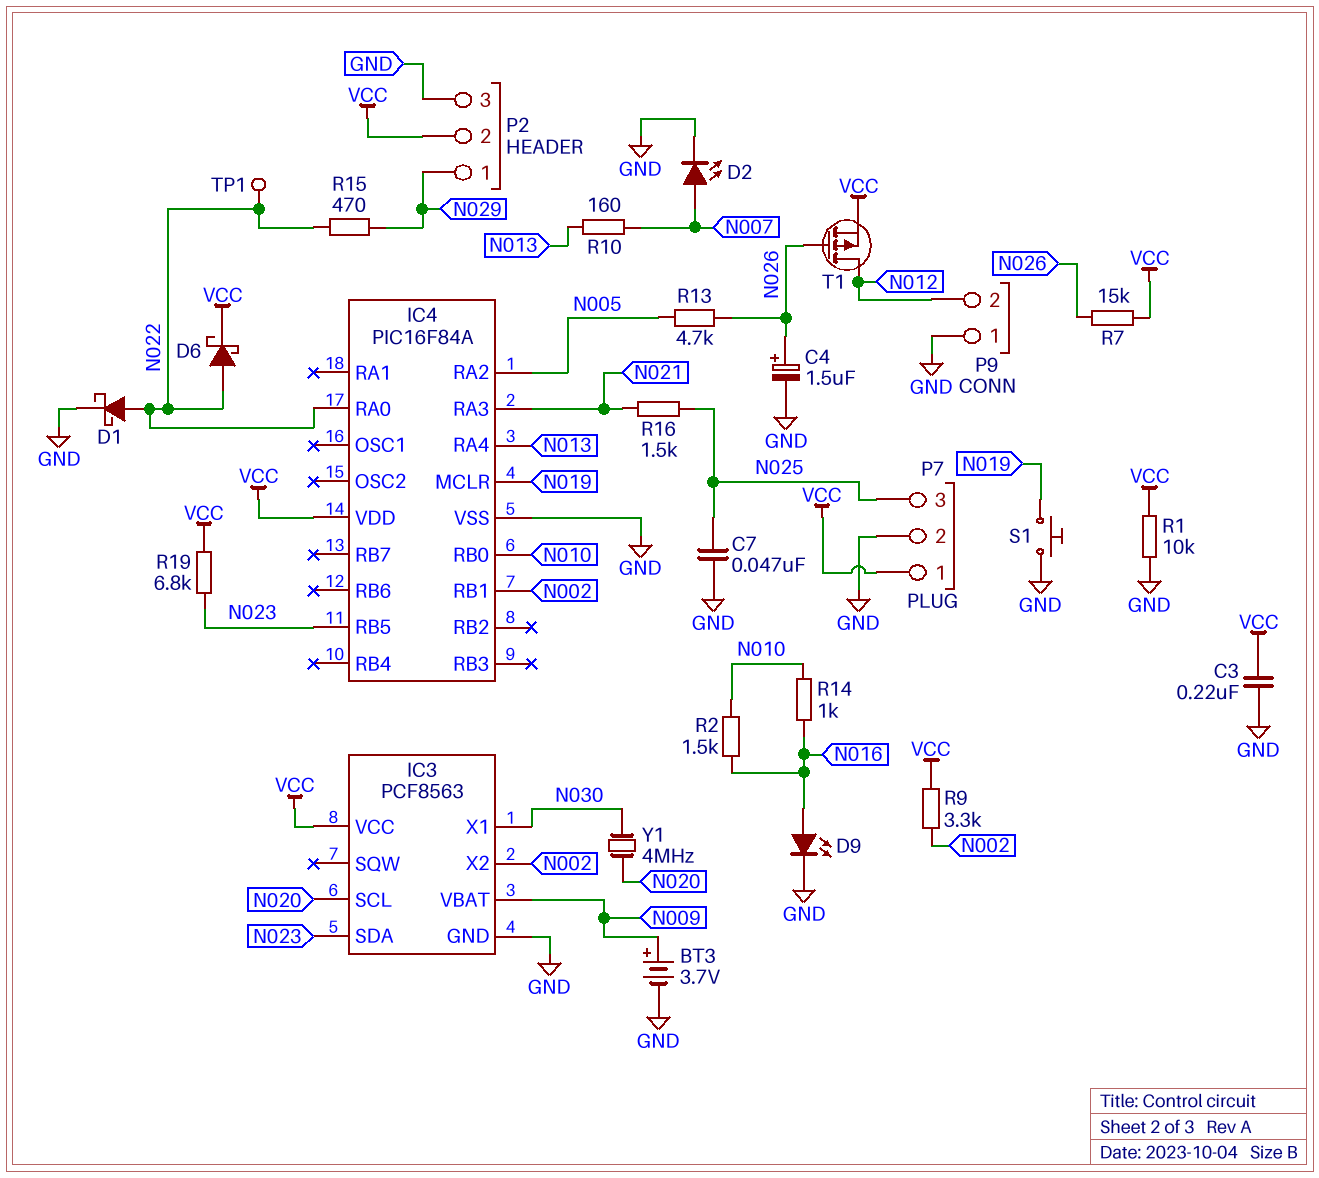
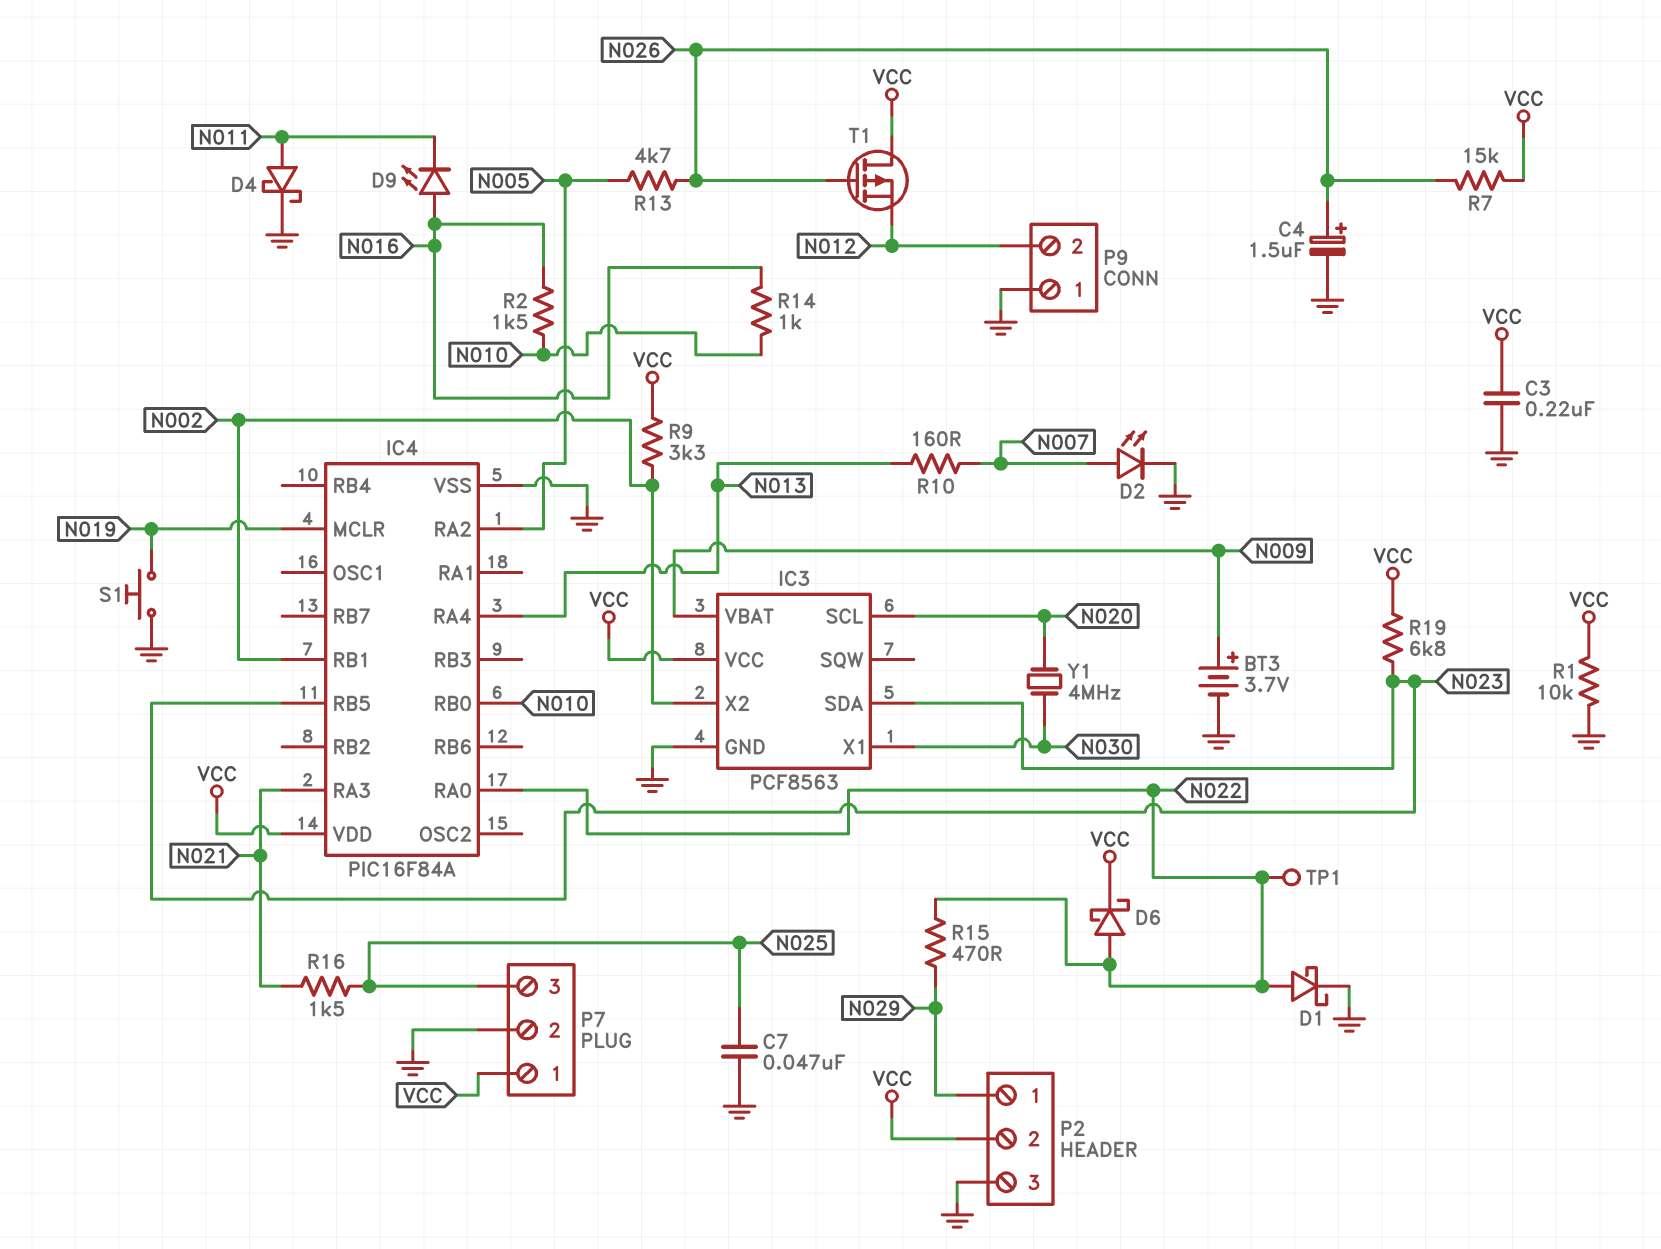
D4: none -> schottky (A N011, K GND)
D9: LED (A N016, K GND) -> LED (A N016, K N011)
T1: PMOS (G N026, D N012, S VCC) -> PMOS (G N026, D VCC, S N012)

